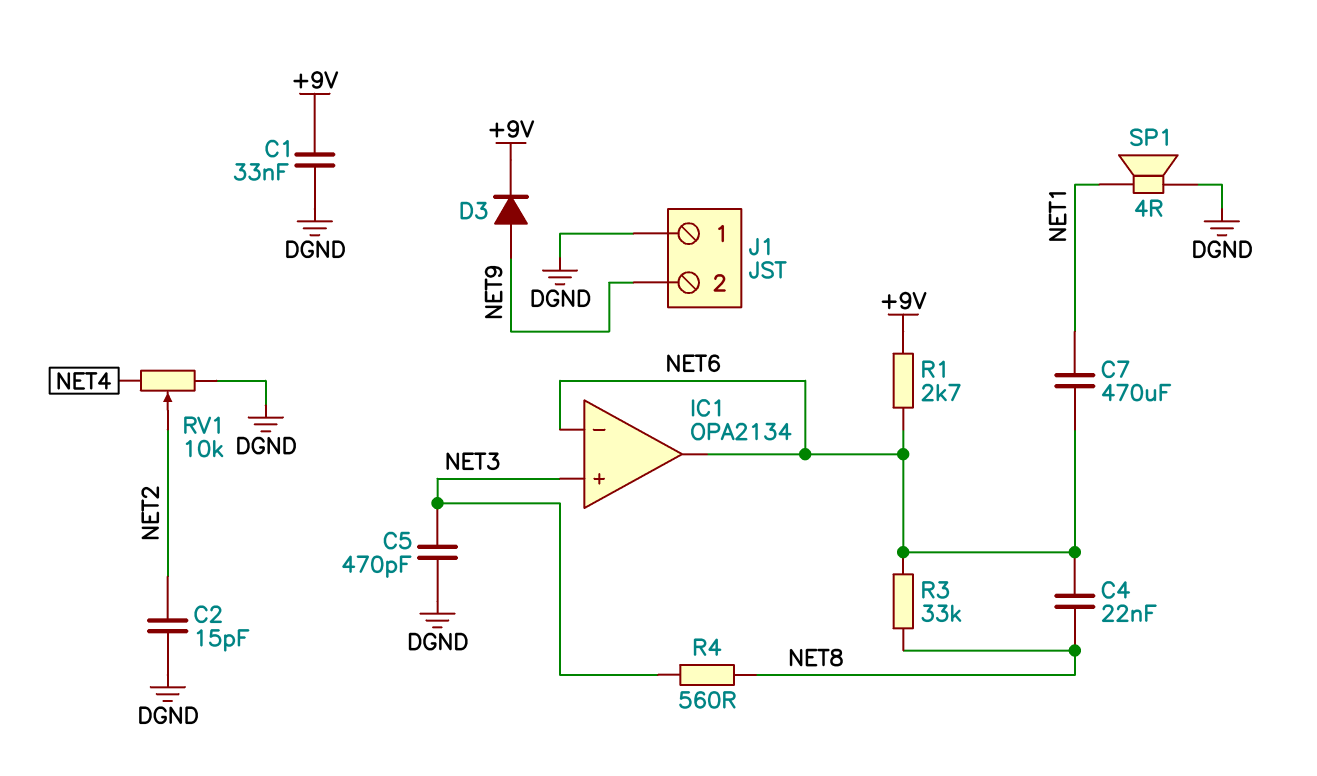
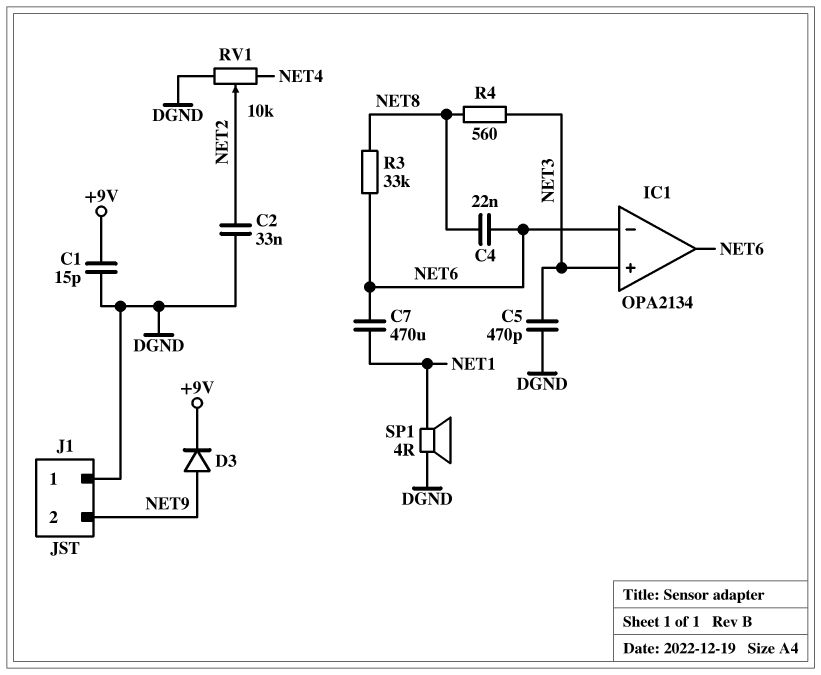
C1: 33nF (+9V, DGND) -> 15pF (+9V, DGND)
C2: 15pF (DGND, NET2) -> 33nF (DGND, NET2)
R1: 2.7k (+9V, NET6) -> none

